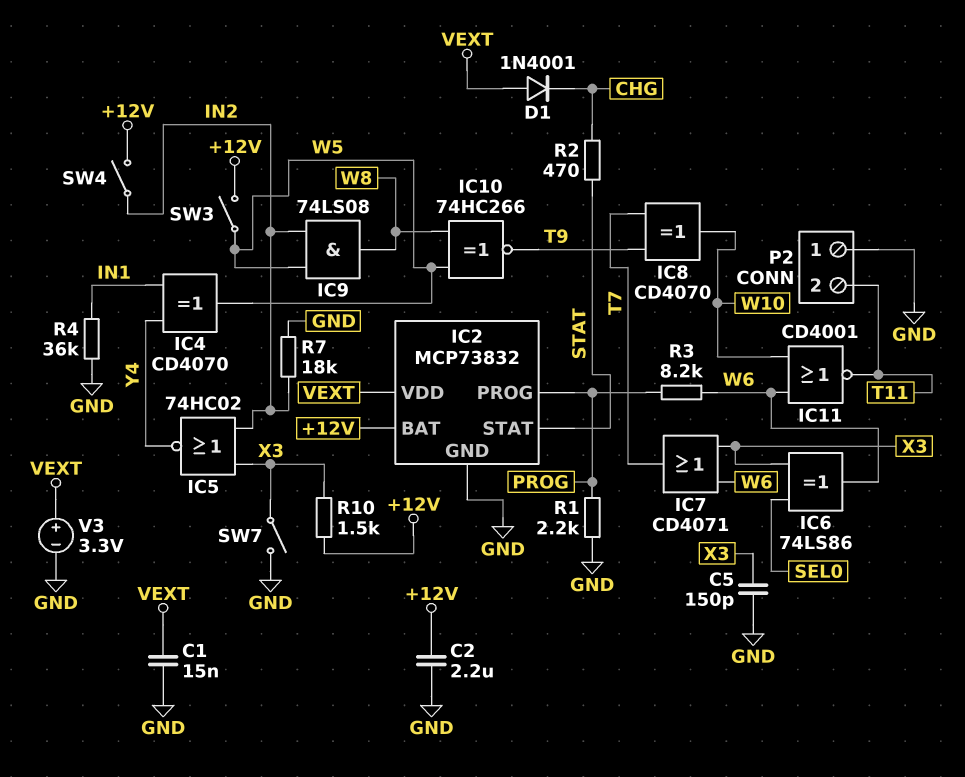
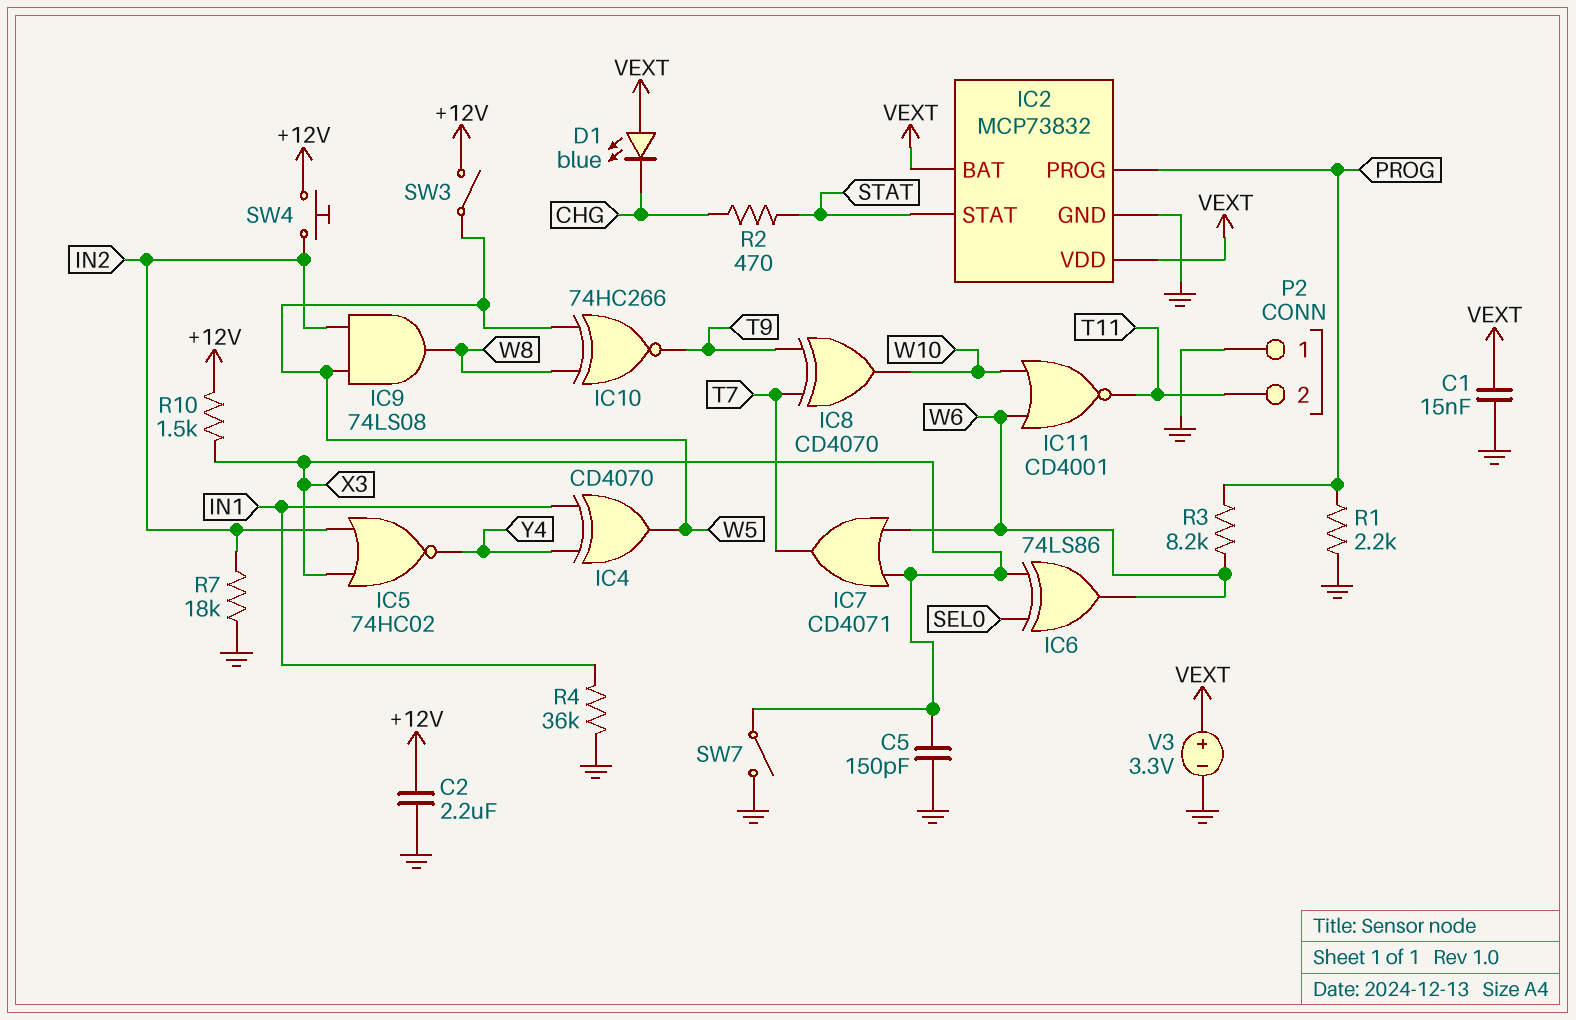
D1: diode 1N4001 (A VEXT, K CHG) -> LED blue (A VEXT, K CHG)
IC2 pin BAT: +12V -> VEXT
SW4: switch (+12V, IN2) -> button (+12V, IN2)

